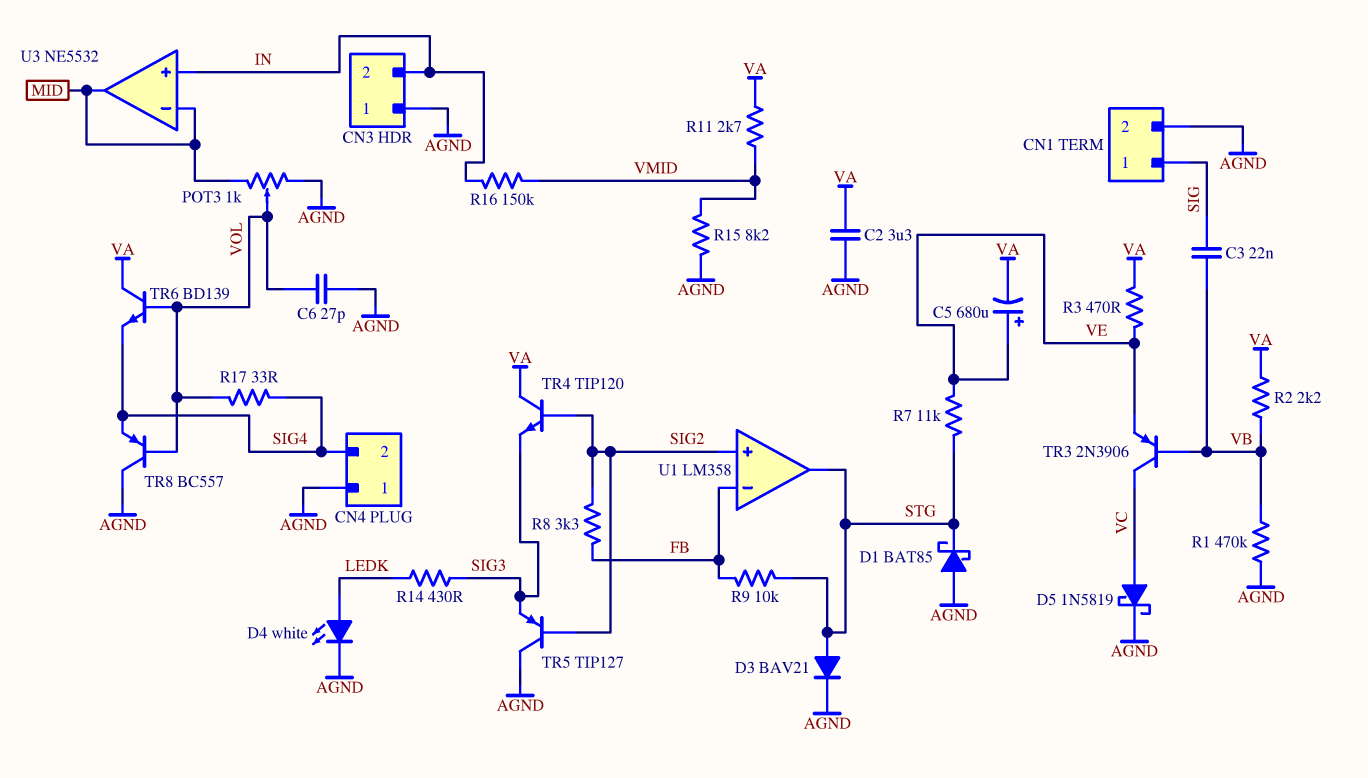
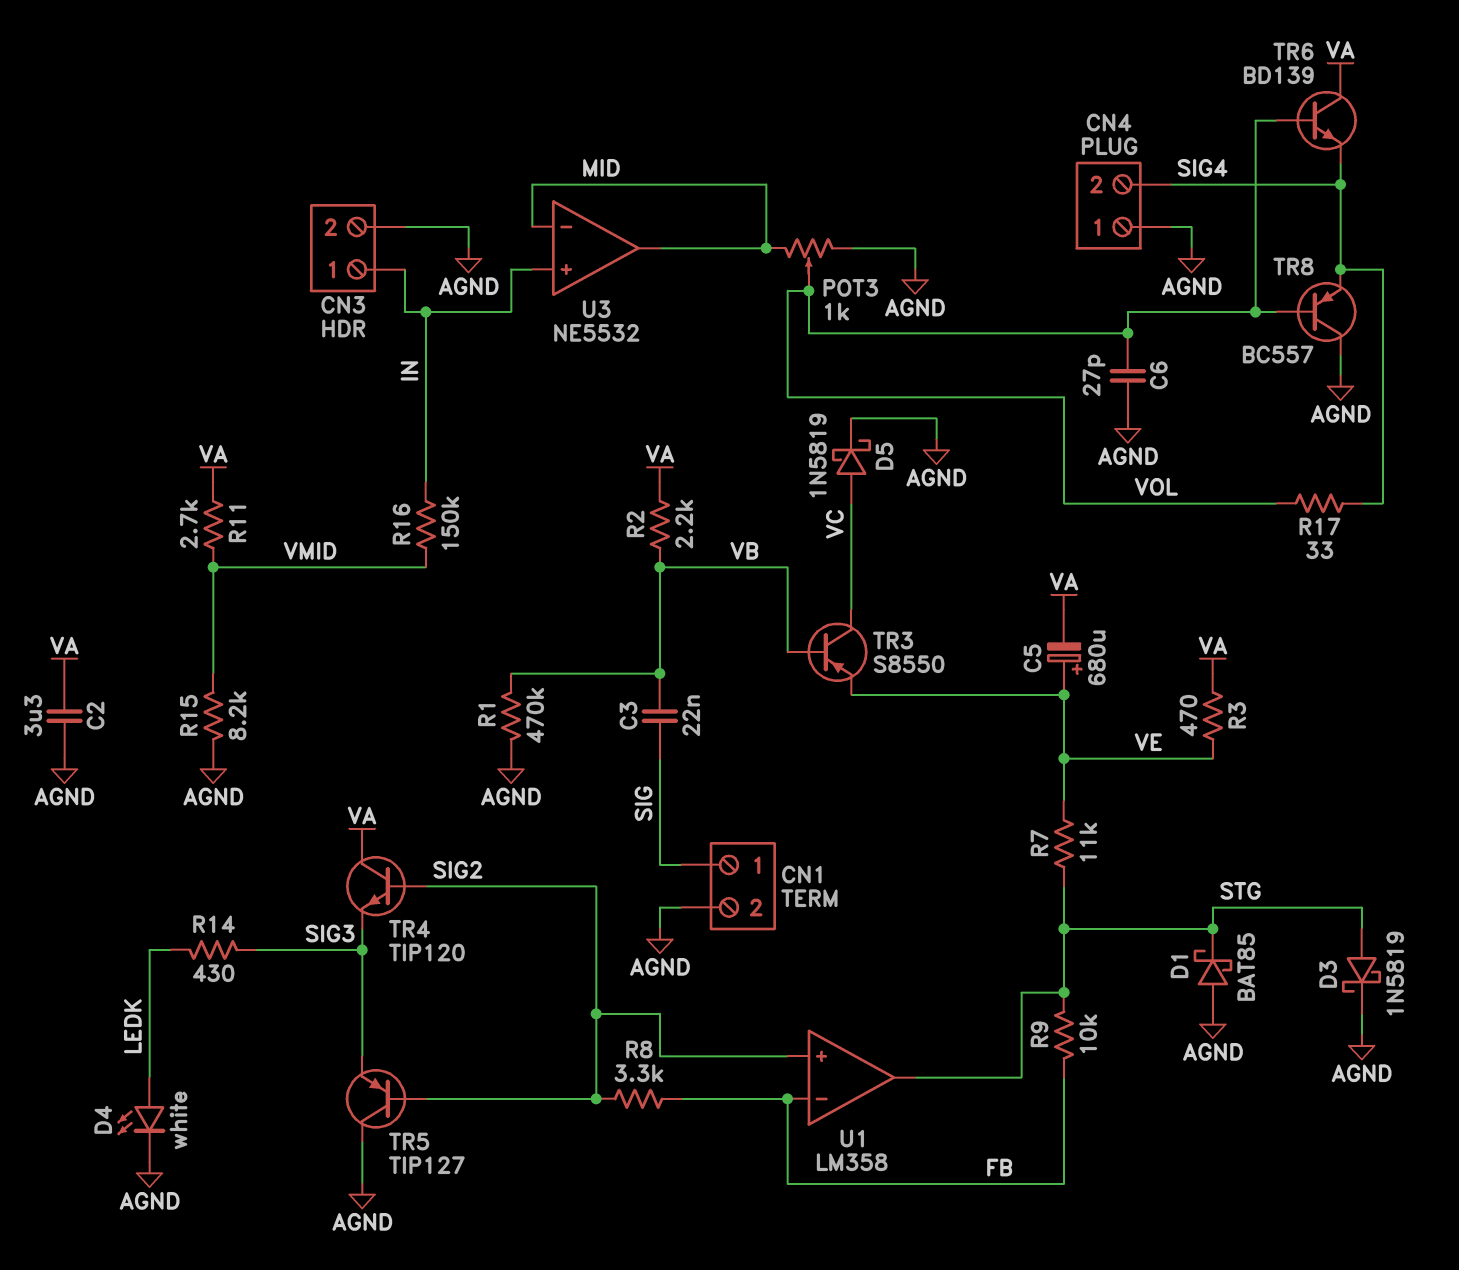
CN3 pin 1: AGND -> IN
CN3 pin 2: IN -> AGND
D3: diode BAV21 (A STG, K AGND) -> schottky 1N5819 (A STG, K AGND)
TR3: PNP 2N3906 (B VB, C VC, E VE) -> PNP S8550 (B VB, C VC, E VE)

